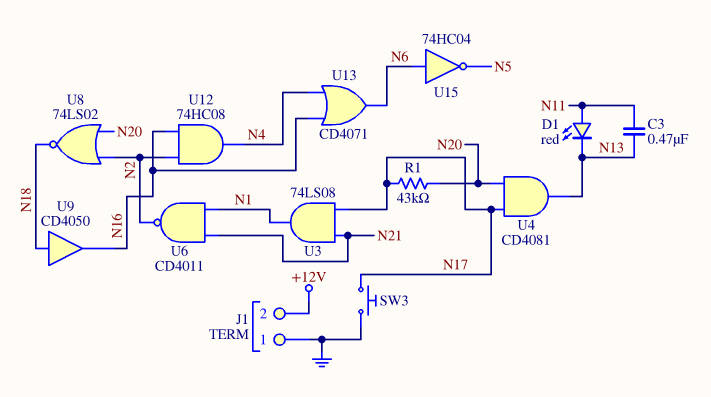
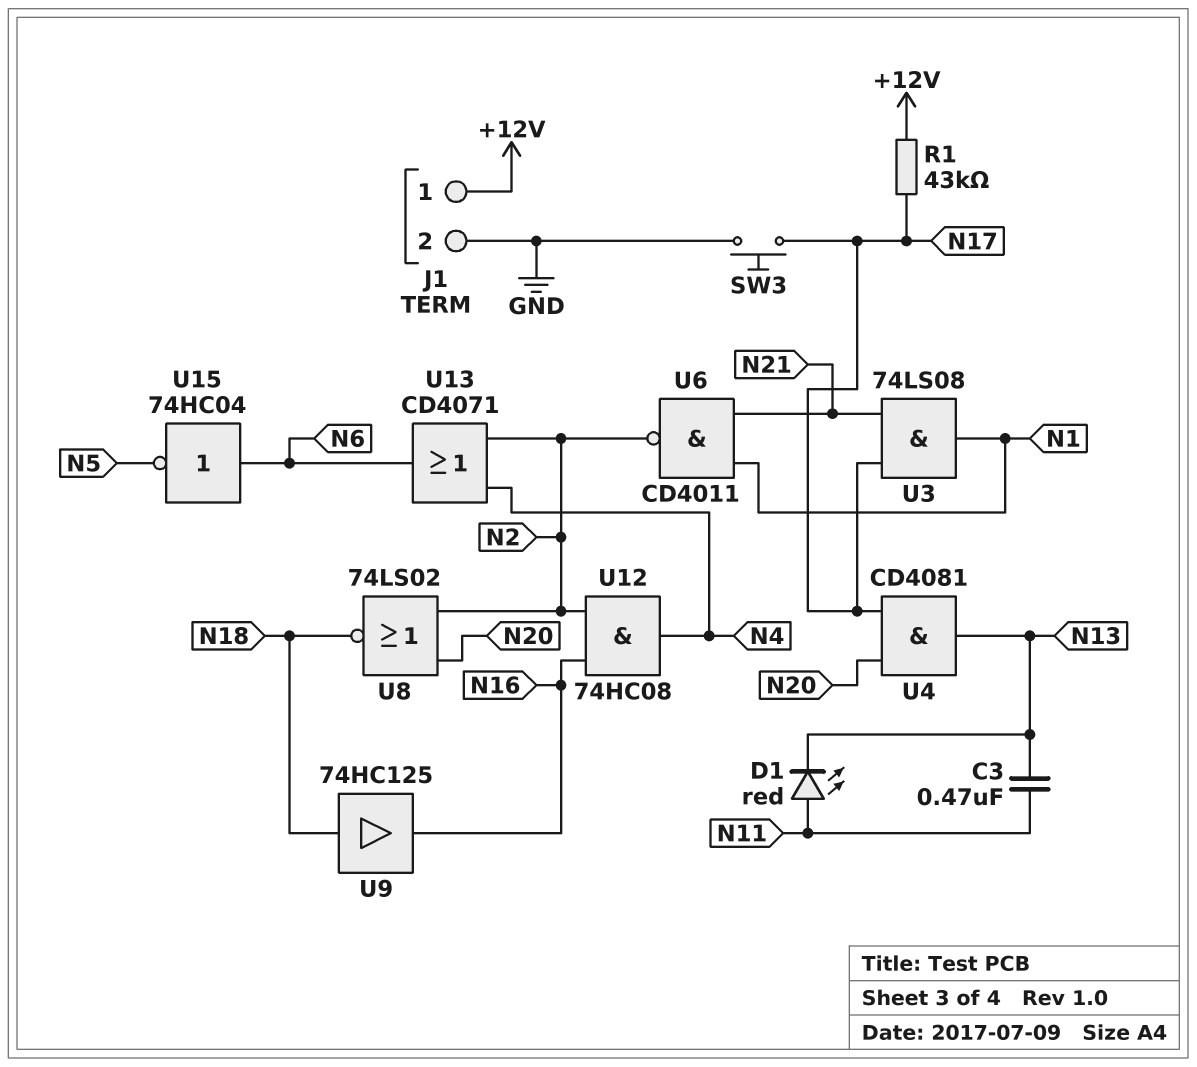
J1 pin 1: GND -> +12V
J1 pin 2: +12V -> GND
R1: 43k (N17, N20) -> 43k (+12V, N17)
U9: buffer CD4050 (in N18, out N16) -> buffer 74HC125 (in N18, out N16)
U13: OR CD4071 (in N4, in N16, out N6) -> OR CD4071 (in N2, in N4, out N6)

